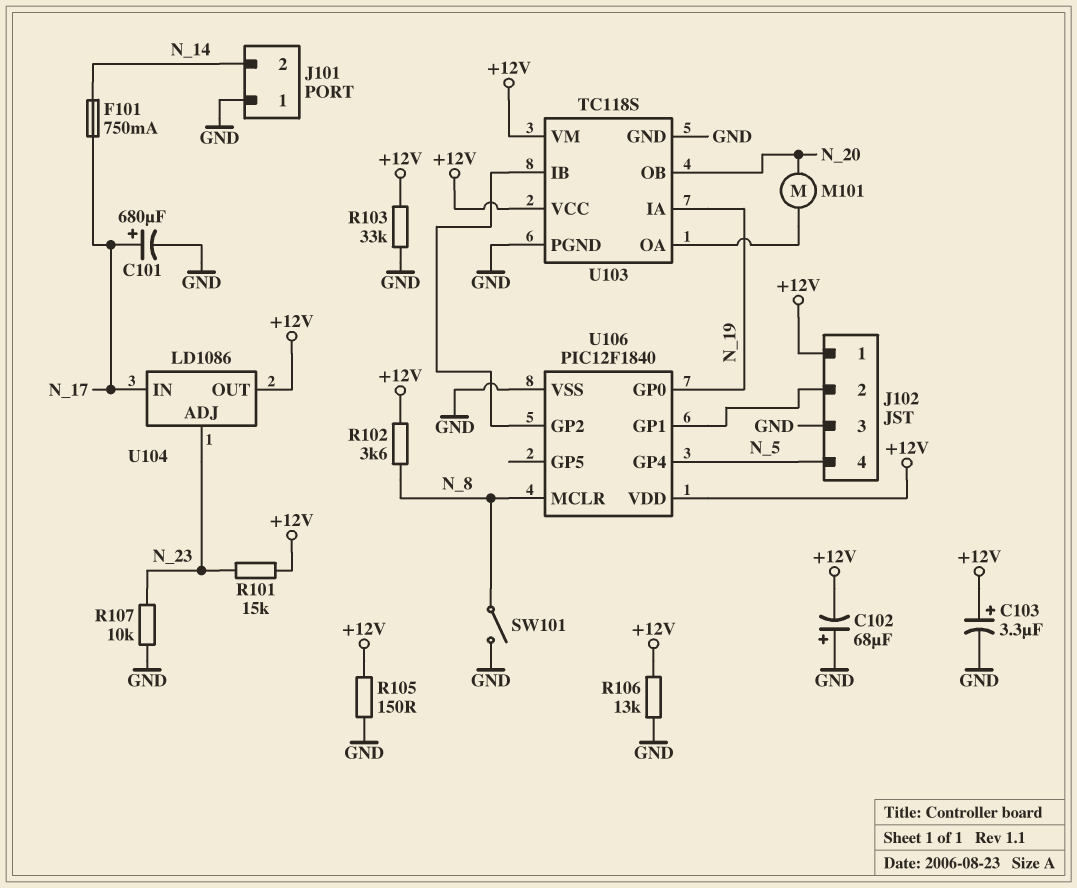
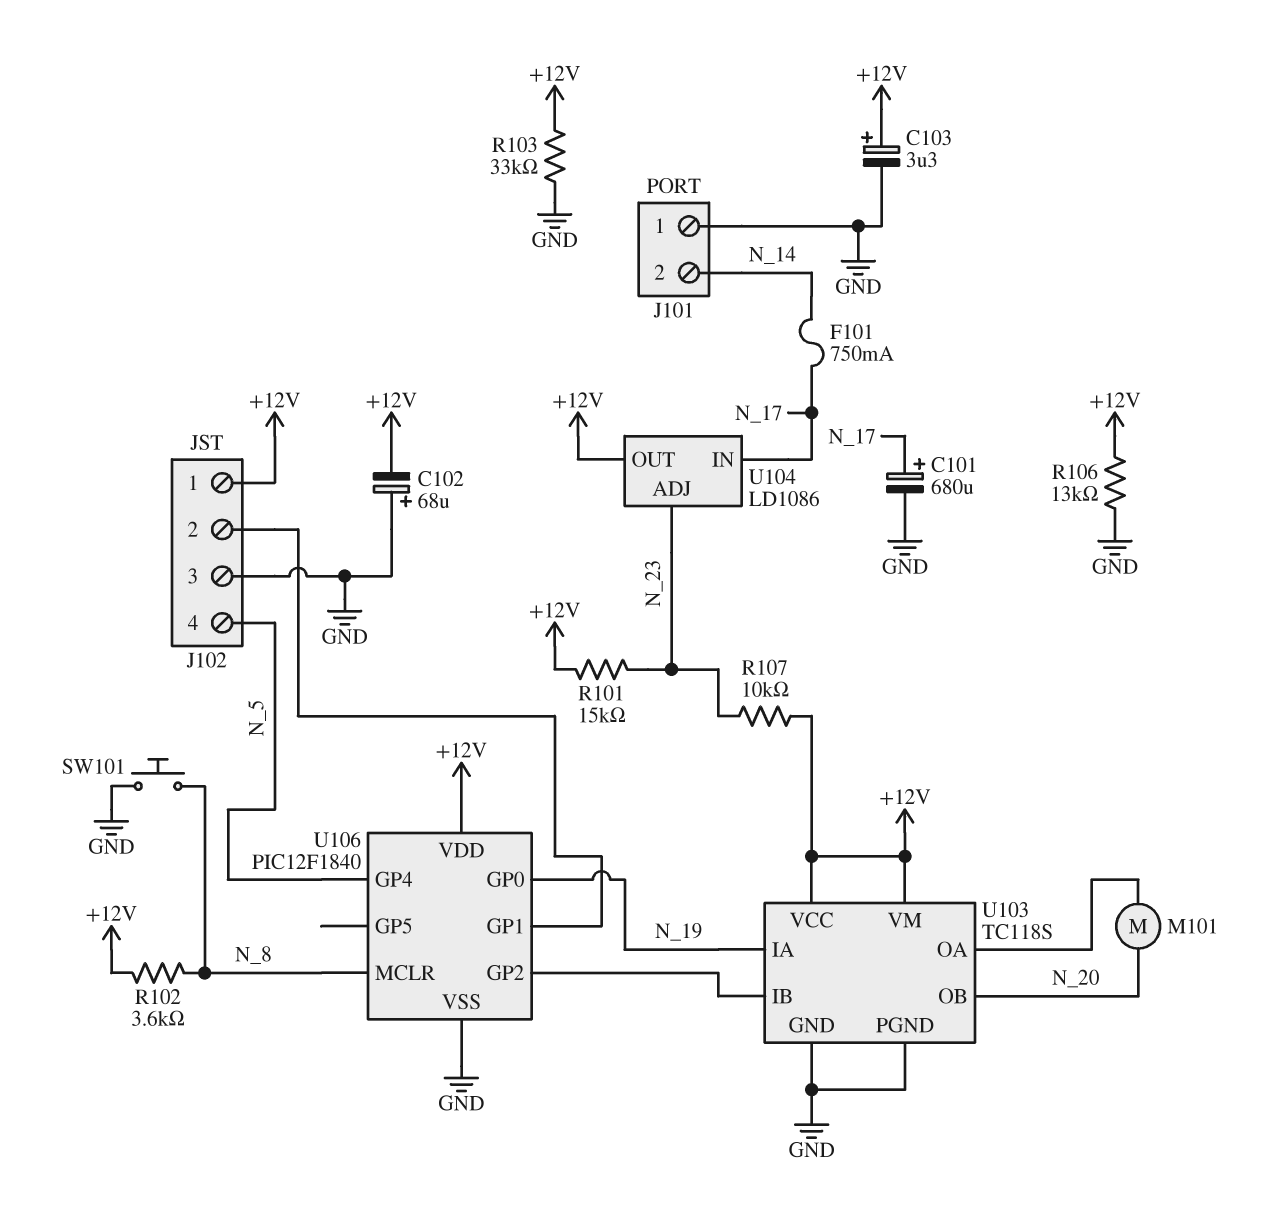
R105: 150 (+12V, GND) -> none
R107: 10k (GND, N_23) -> 10k (+12V, N_23)
SW101: switch (GND, N_8) -> button (GND, N_8)

